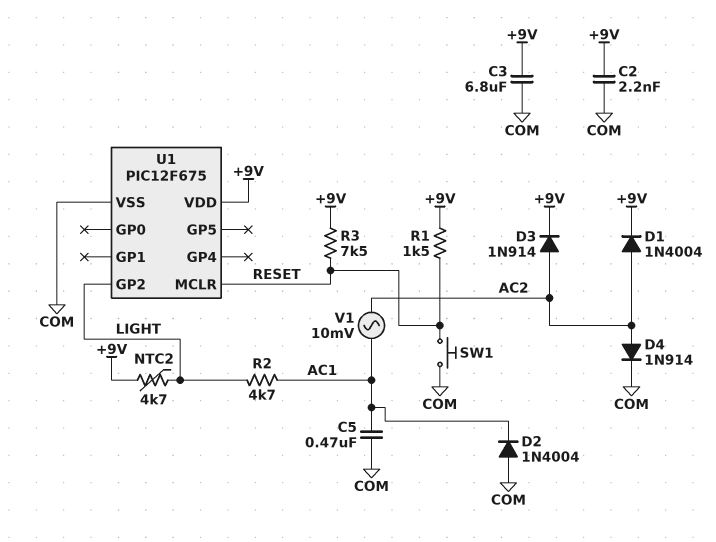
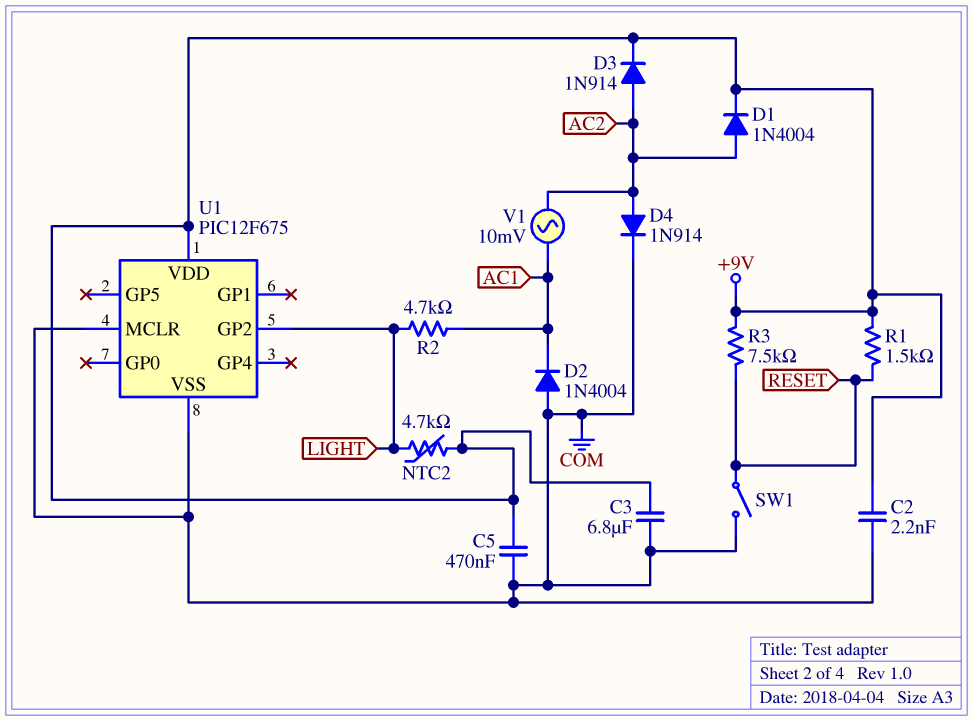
C5: 470nF (AC1, COM) -> 470nF (+9V, COM)
SW1: button (COM, RESET) -> switch (COM, RESET)
U1 pin MCLR: RESET -> COM

